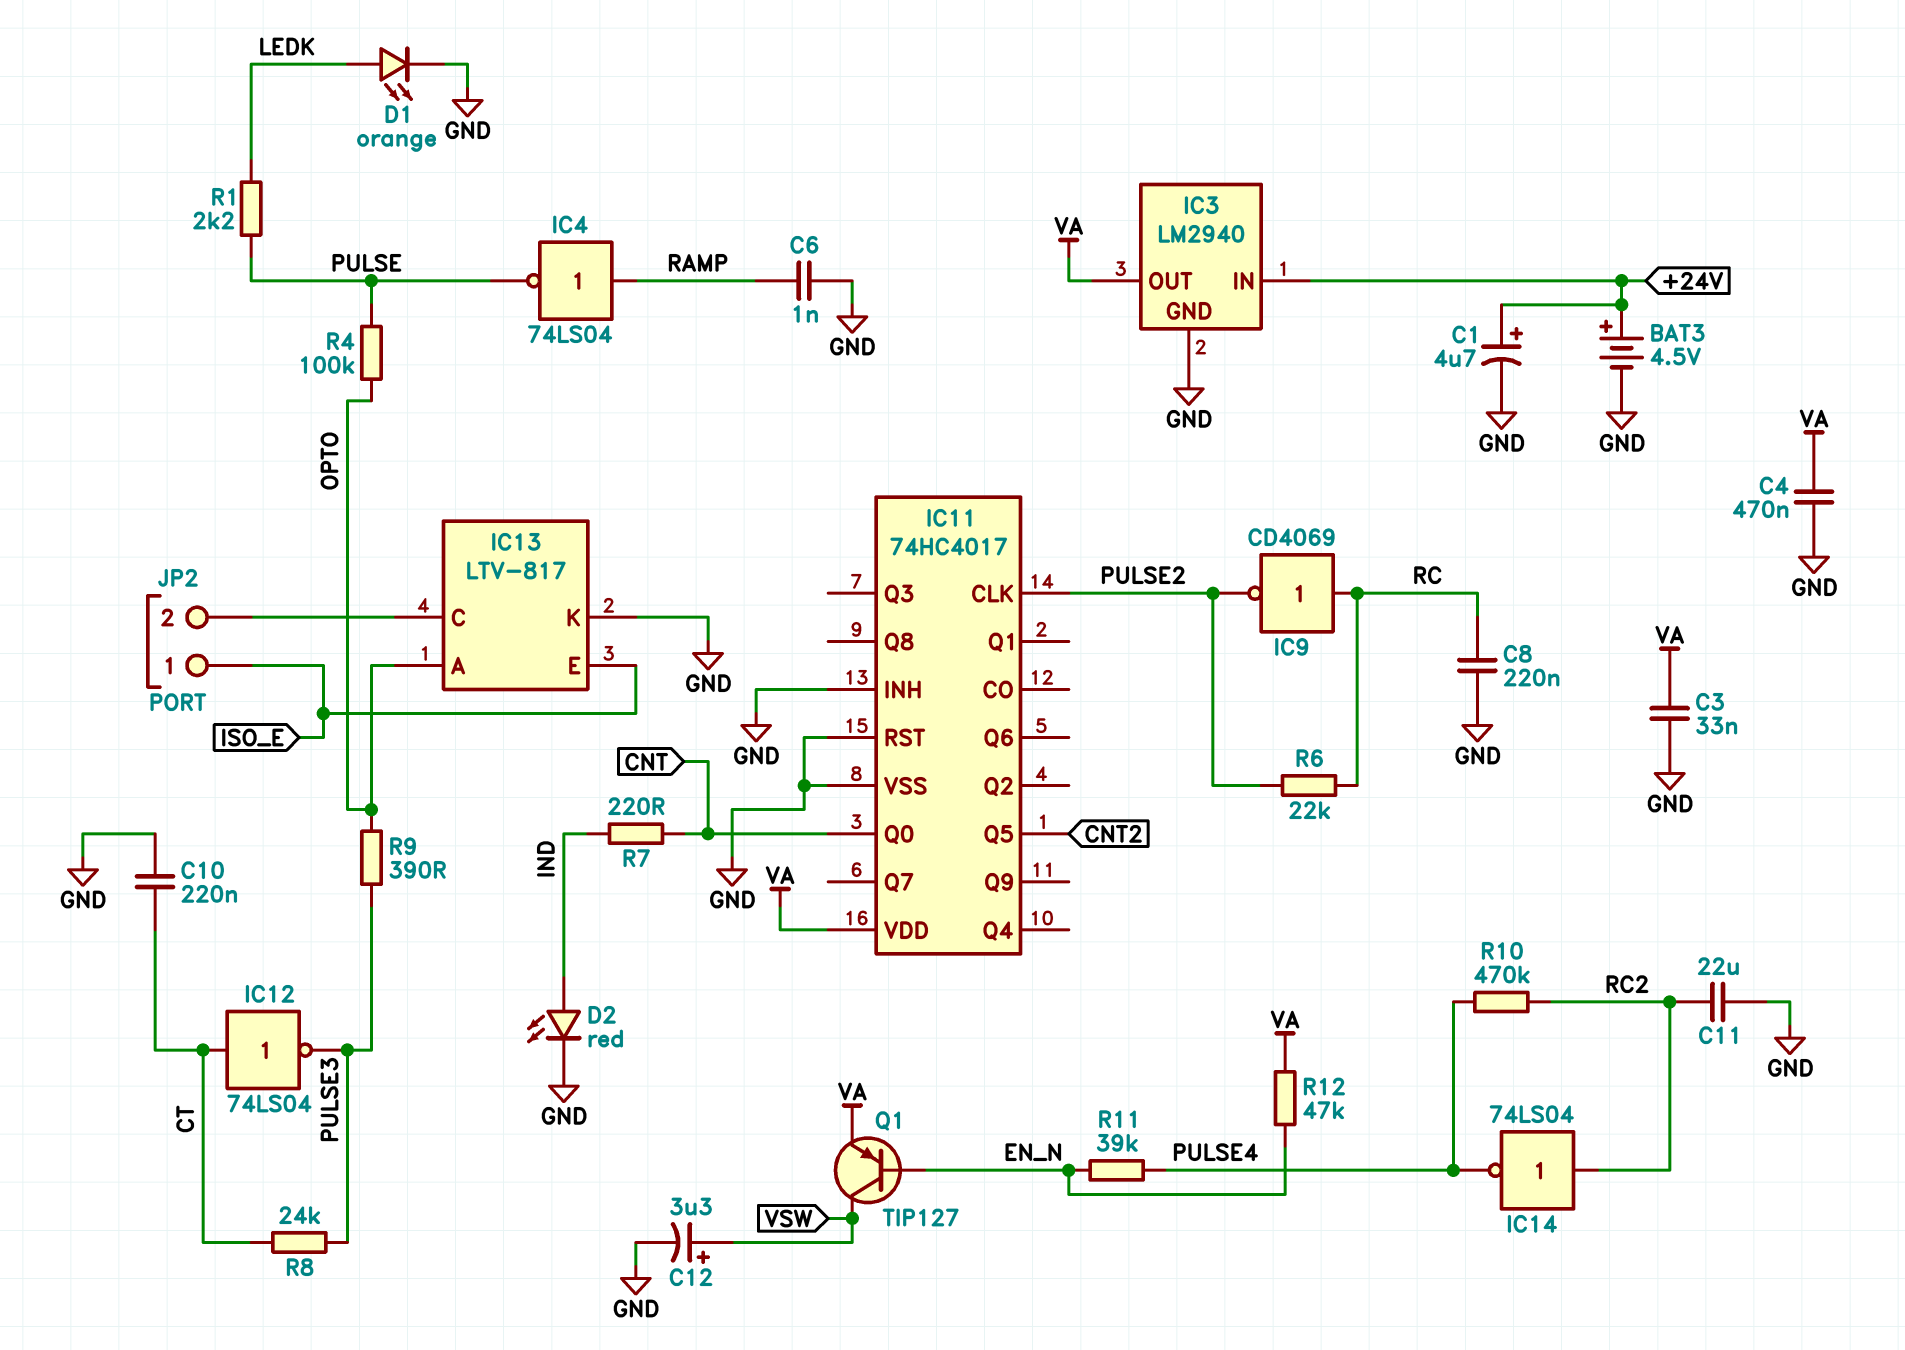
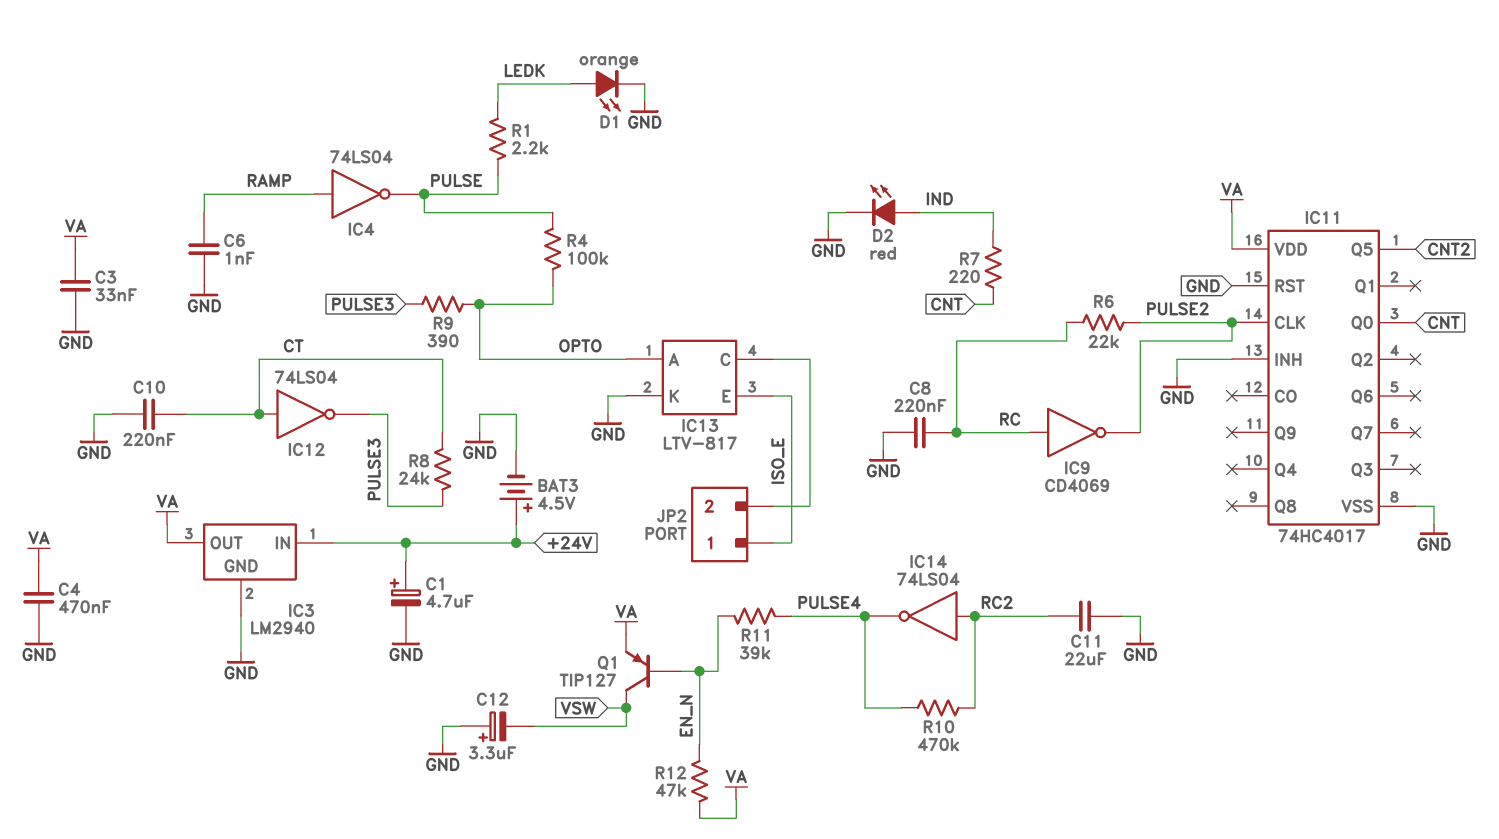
C12: 3.3uF (plus VSW, minus GND) -> 3.3uF (plus GND, minus VSW)

